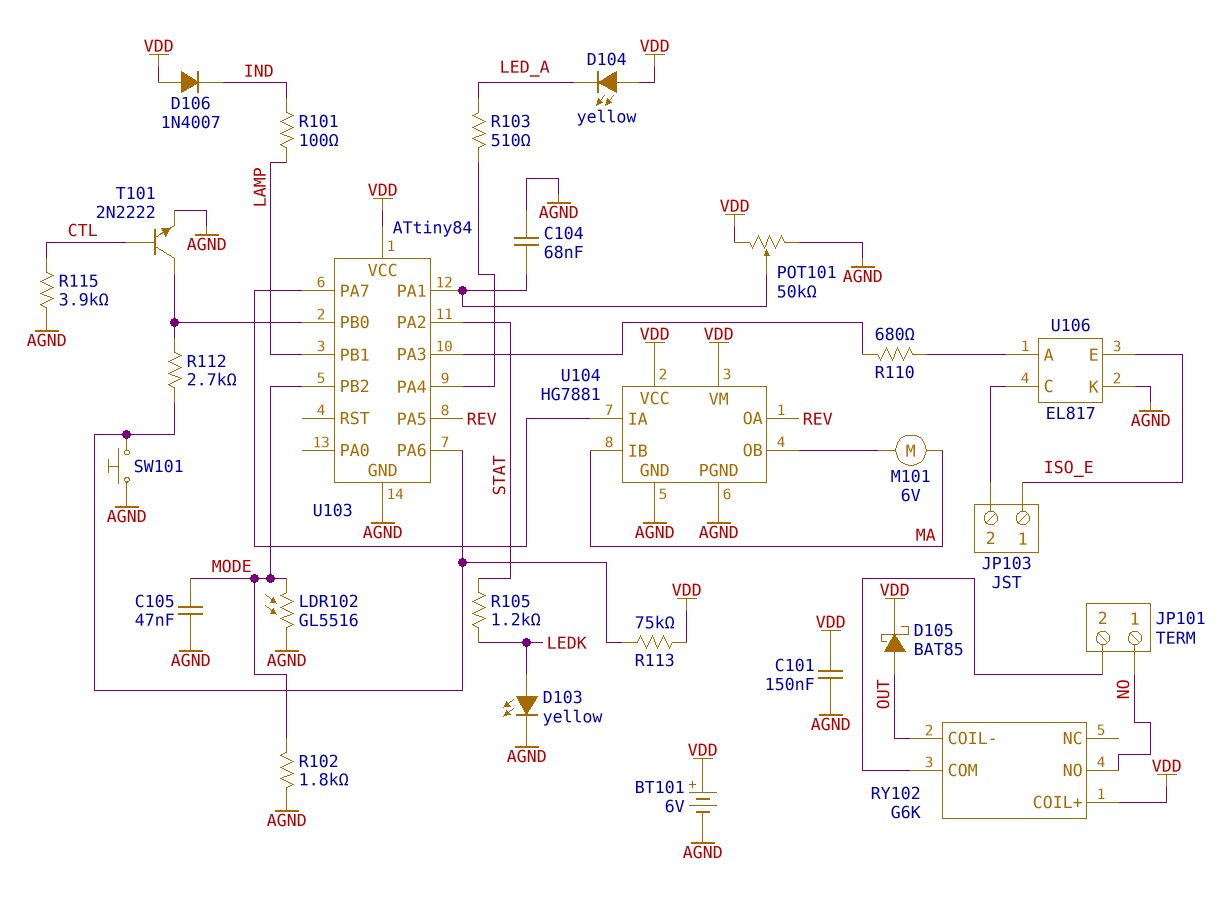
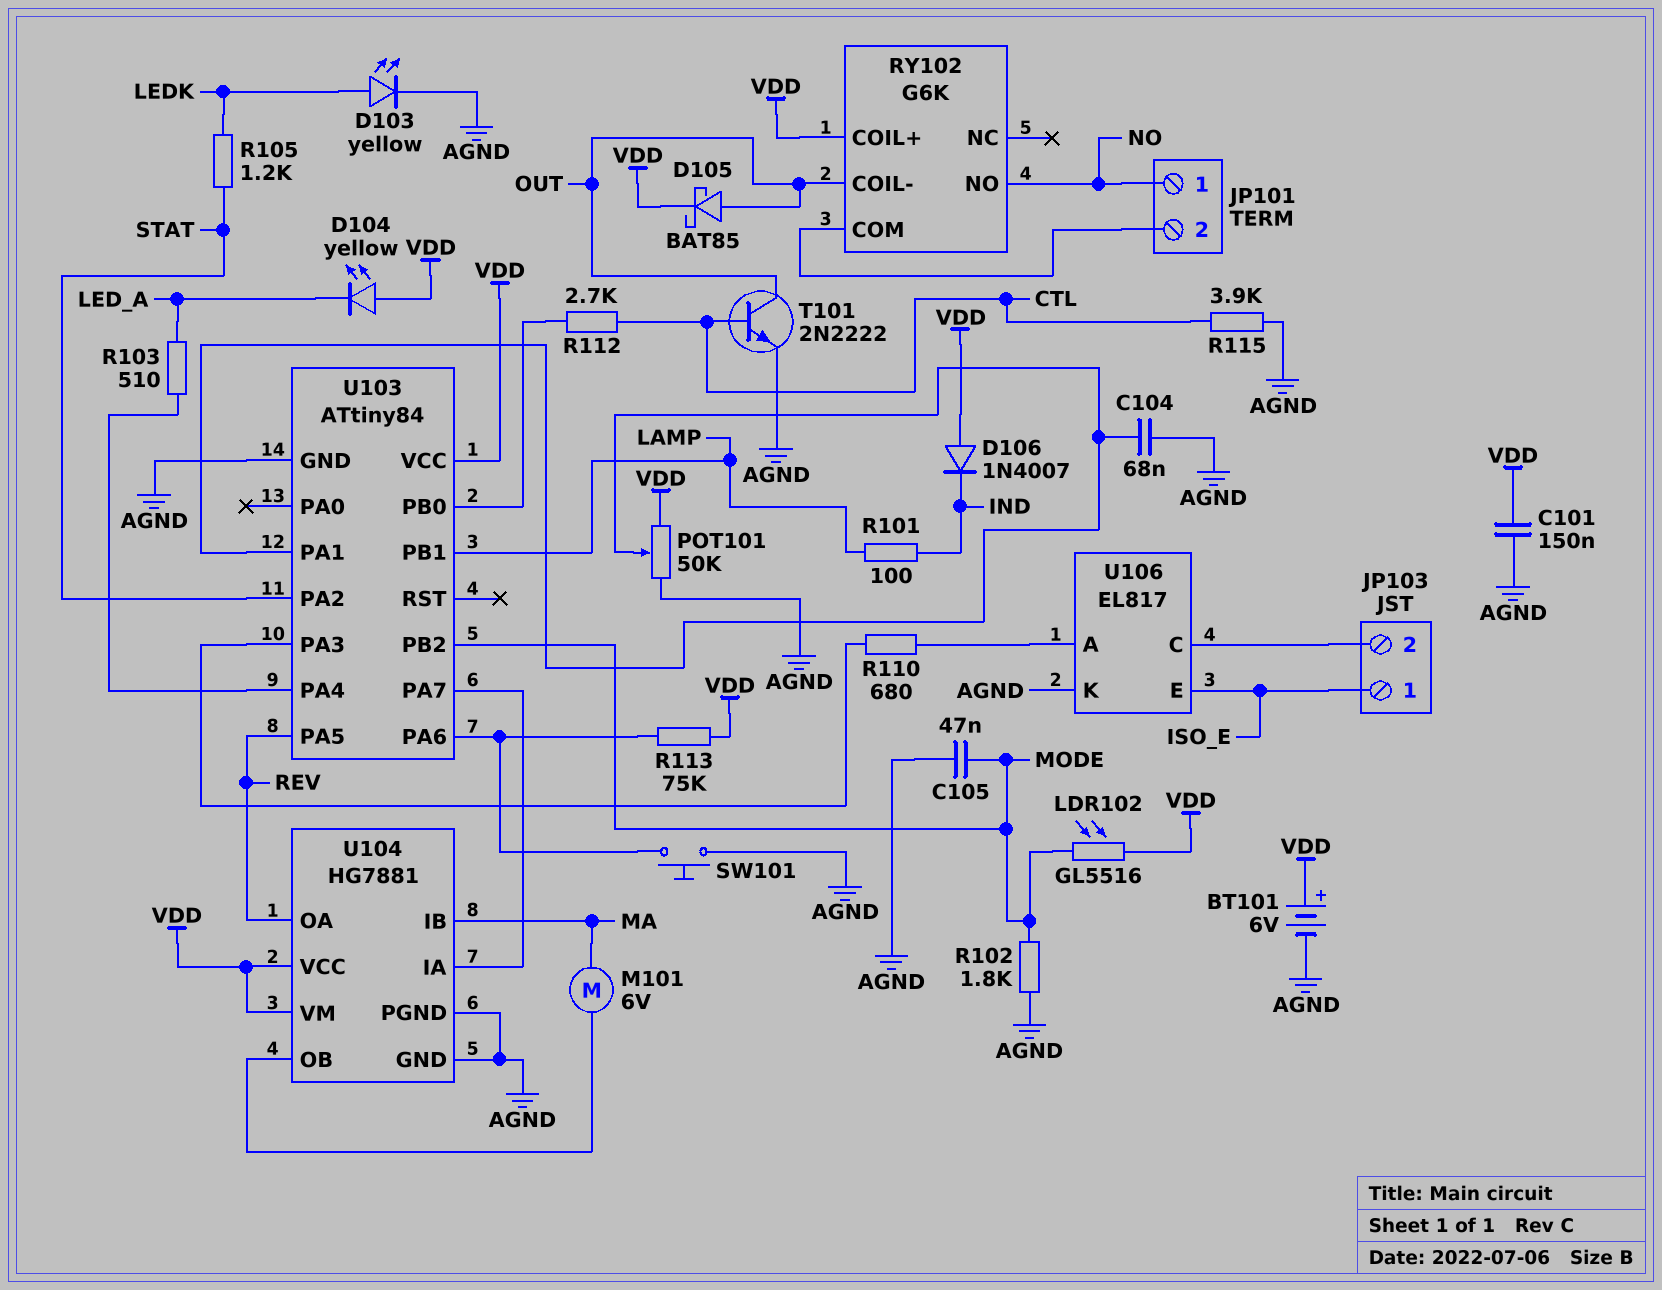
LDR102: GL5516 (AGND, MODE) -> GL5516 (MODE, VDD)
R112: 2.7k (U103/PA6, U103/PB0) -> 2.7k (CTL, U103/PB0)
T101: NPN 2N2222 (B CTL, C U103/PB0, E AGND) -> NPN 2N2222 (B CTL, C OUT, E AGND)

